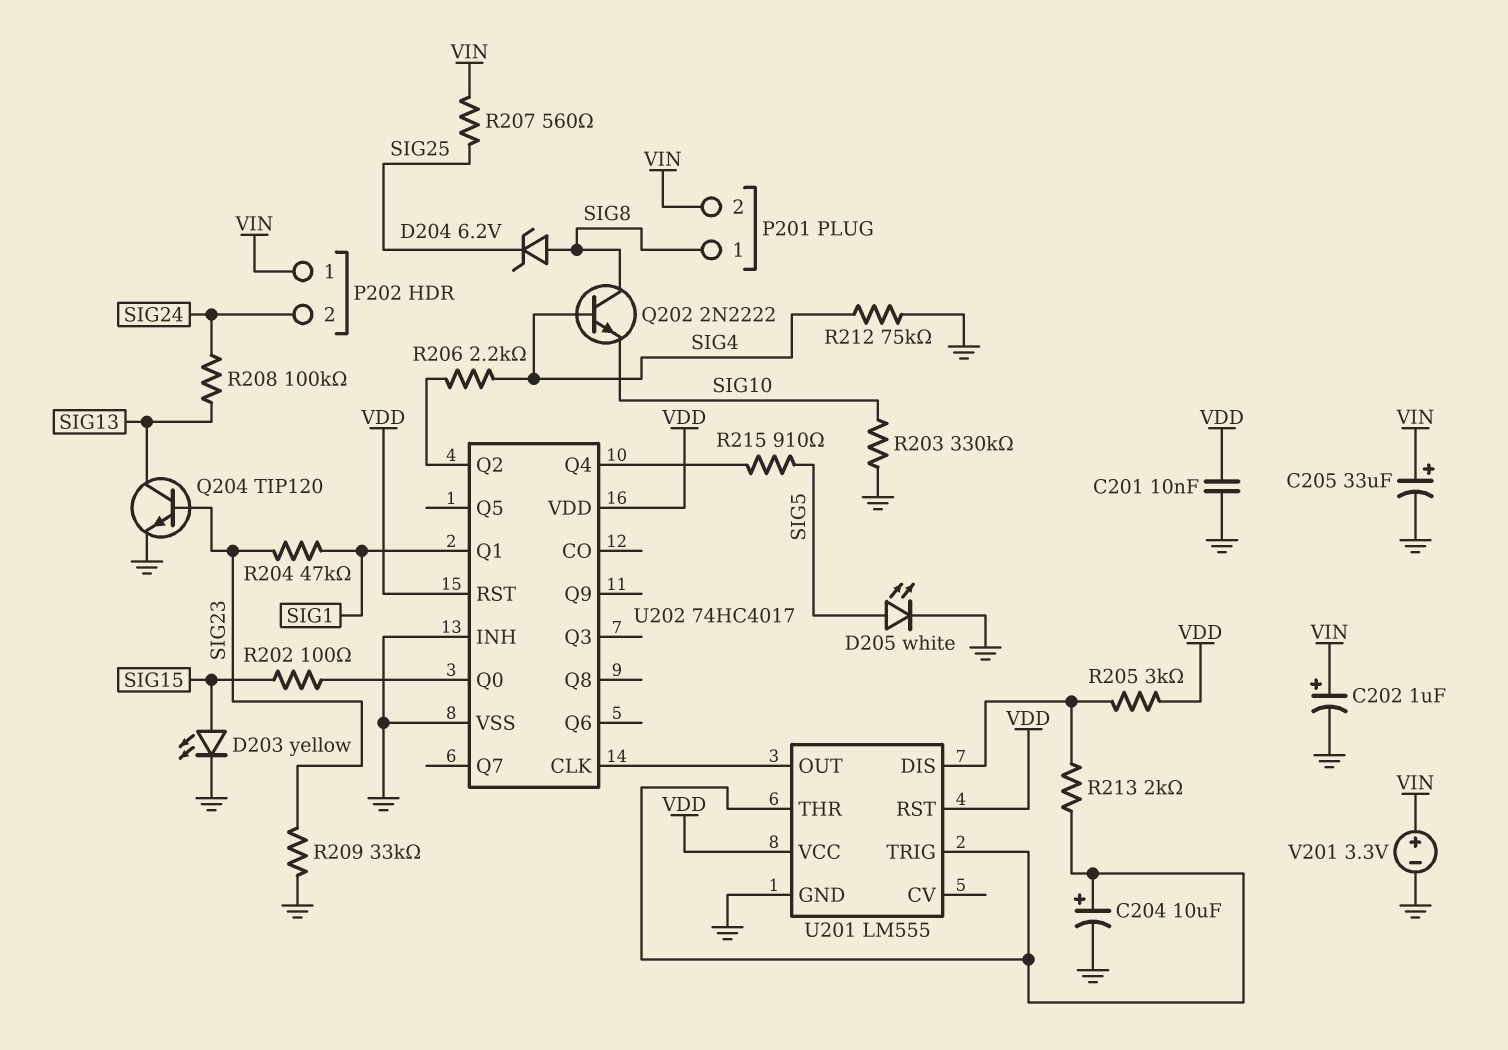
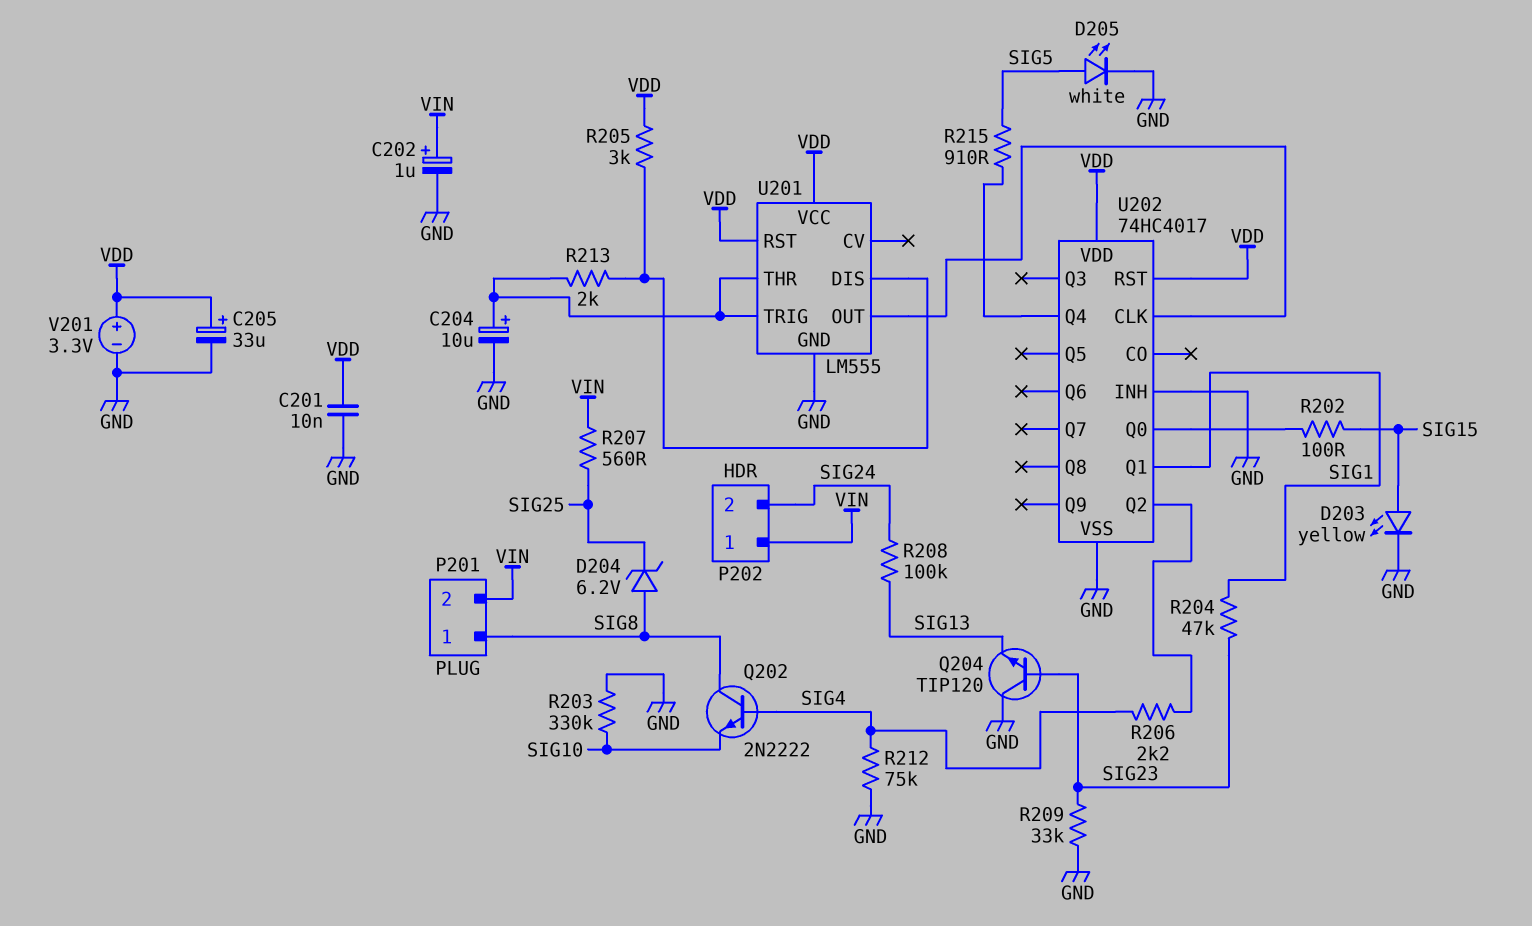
C205: 33uF (plus VIN, minus GND) -> 33uF (plus VDD, minus GND)
Q204: NPN TIP120 (B SIG23, C SIG13, E GND) -> NPN TIP120 (B SIG23, C GND, E SIG13)
V201: 3.3V (plus VIN, minus GND) -> 3.3V (plus VDD, minus GND)

